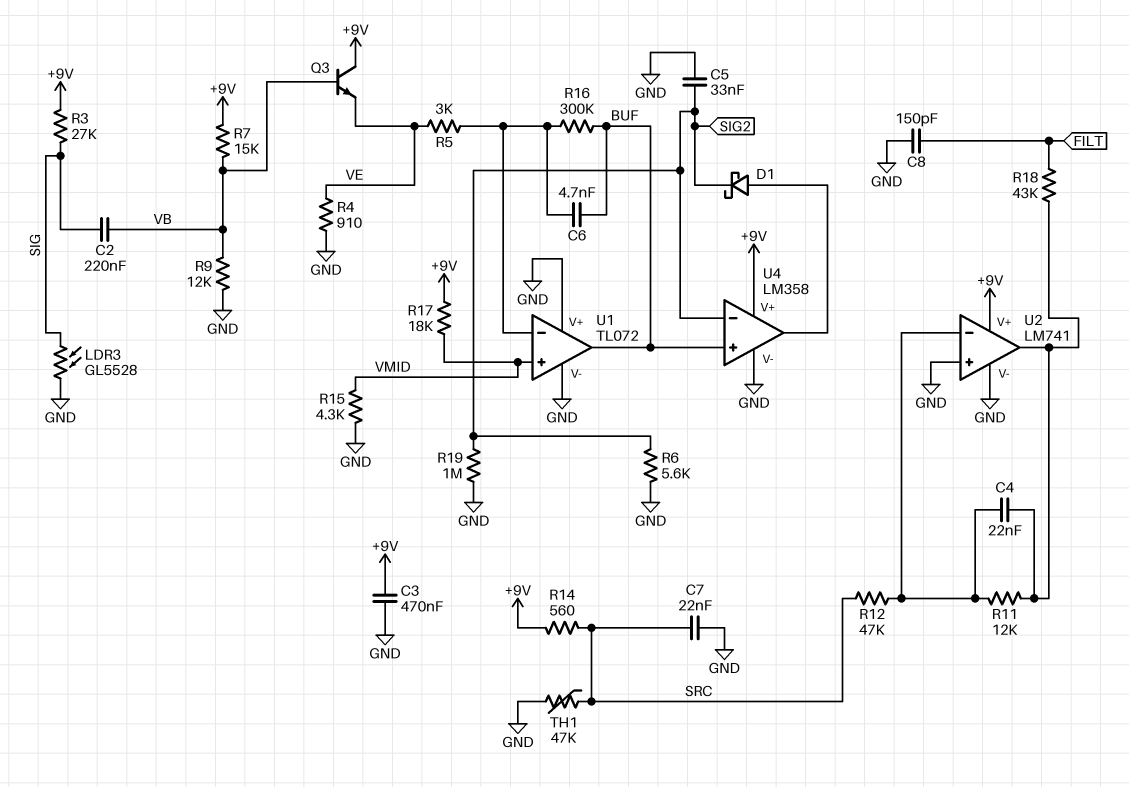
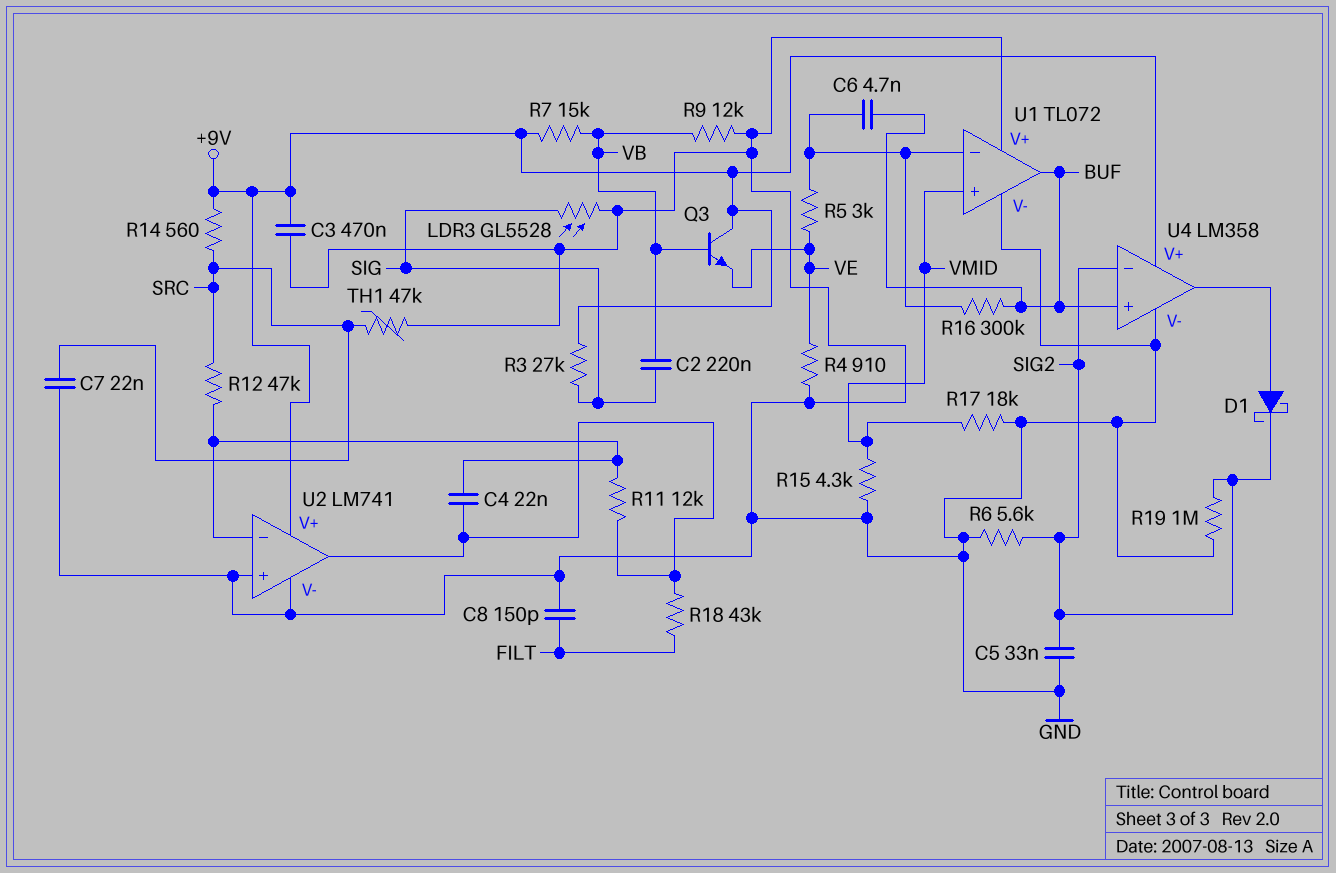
R17: 18k (+9V, VMID) -> 18k (GND, VMID)

